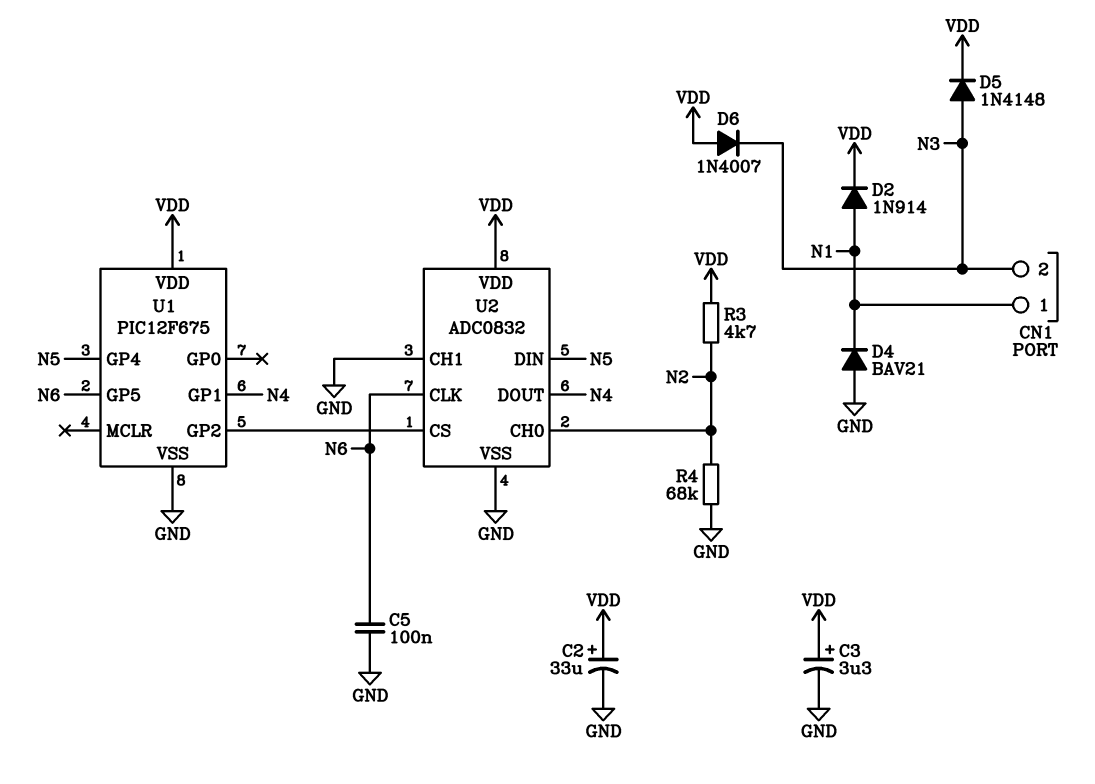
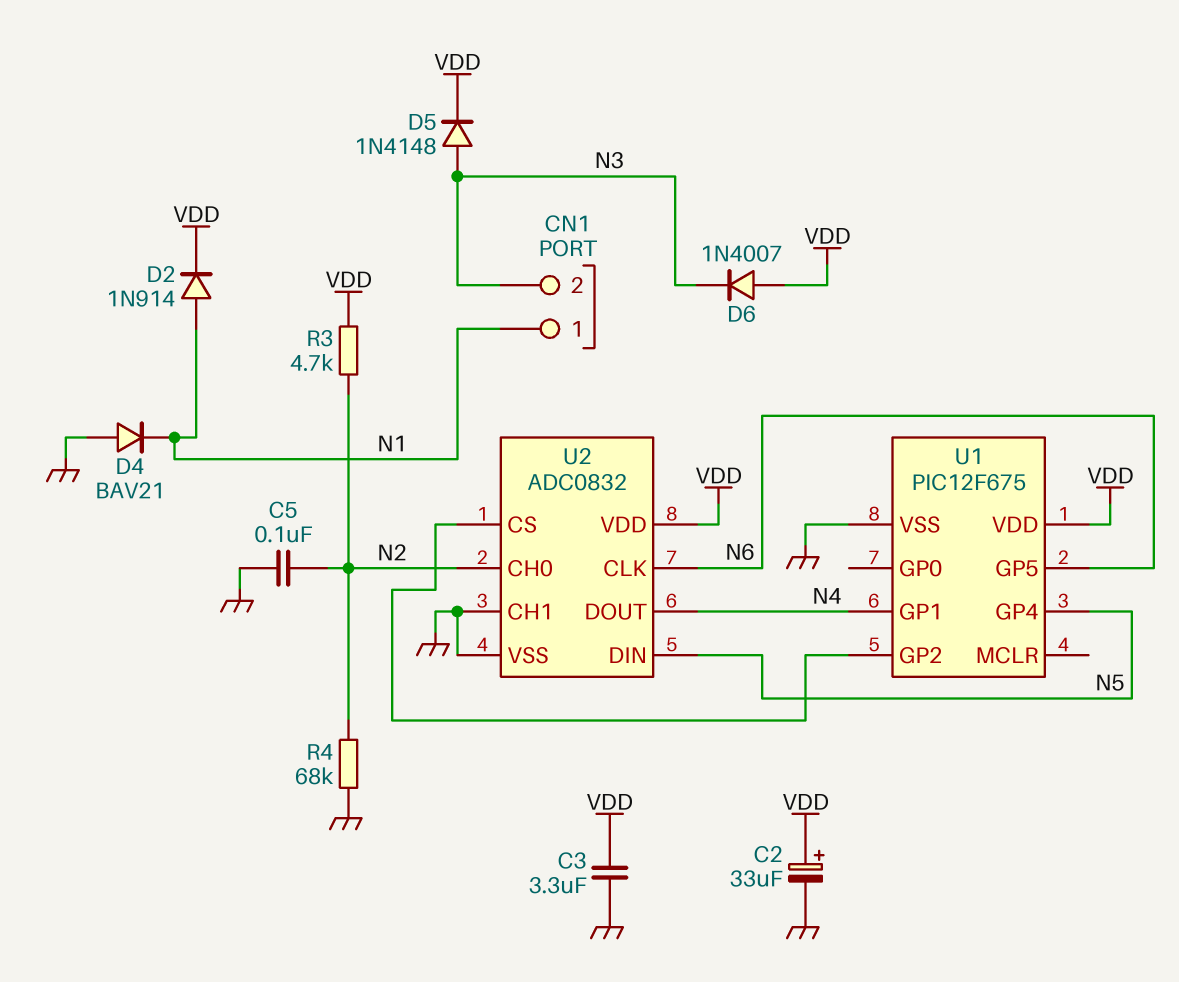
C3: 3.3uF (plus VDD, minus GND) -> 3.3uF (GND, VDD)
C5: 100nF (GND, N6) -> 100nF (GND, N2)

